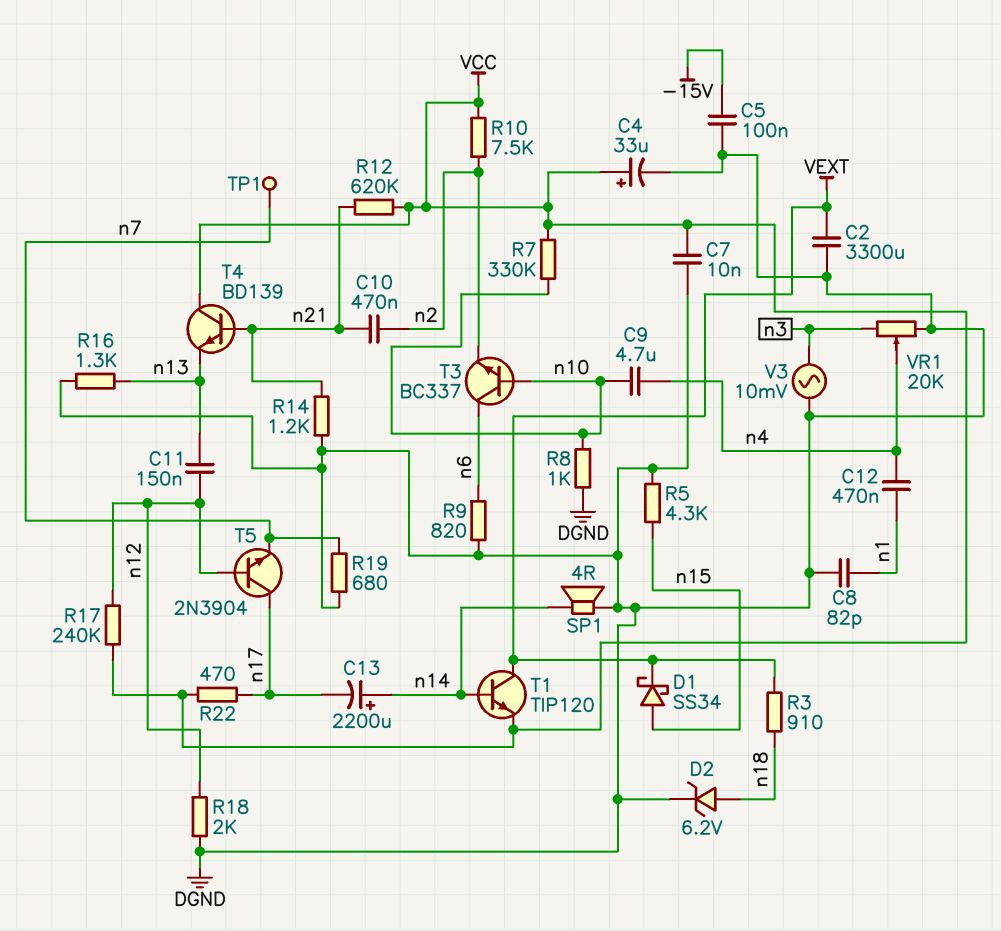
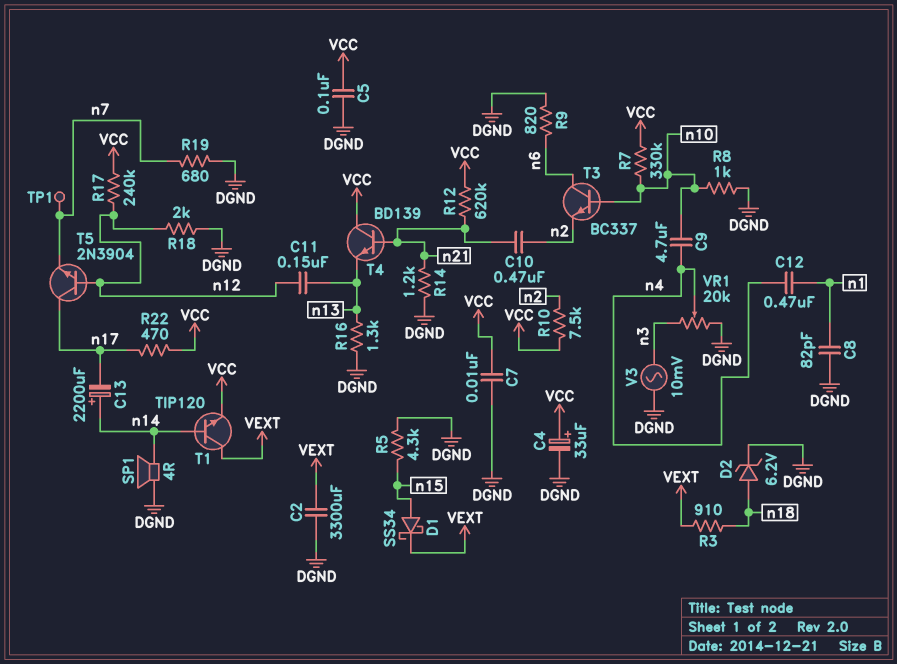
C5: 100nF (-15V, DGND) -> 100nF (DGND, VCC)

